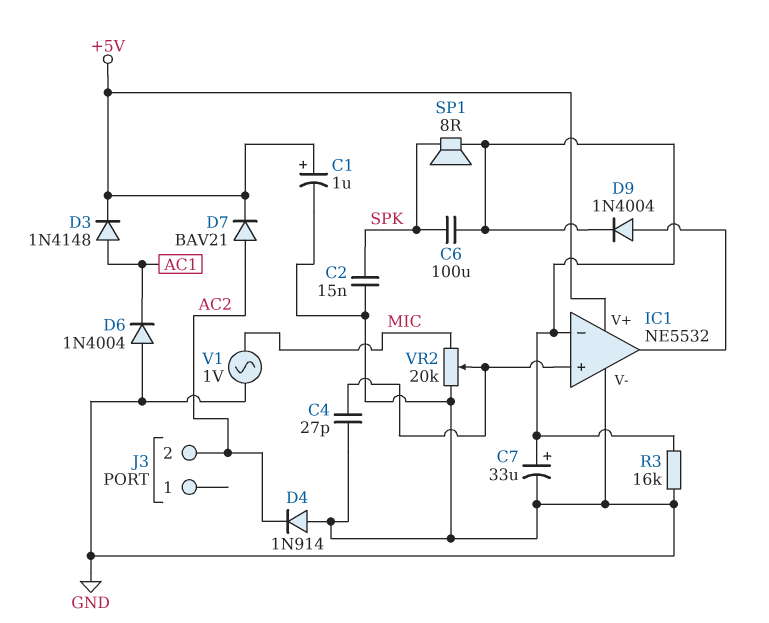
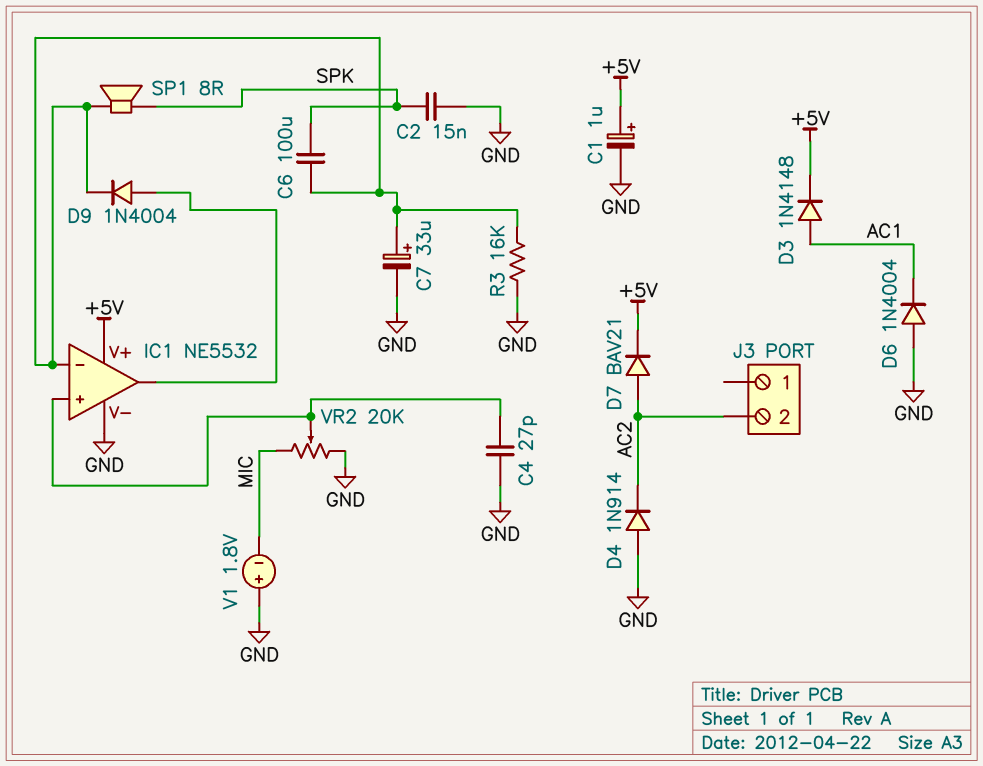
V1: AC 1V (GND, MIC) -> 1.8V (plus GND, minus MIC)

